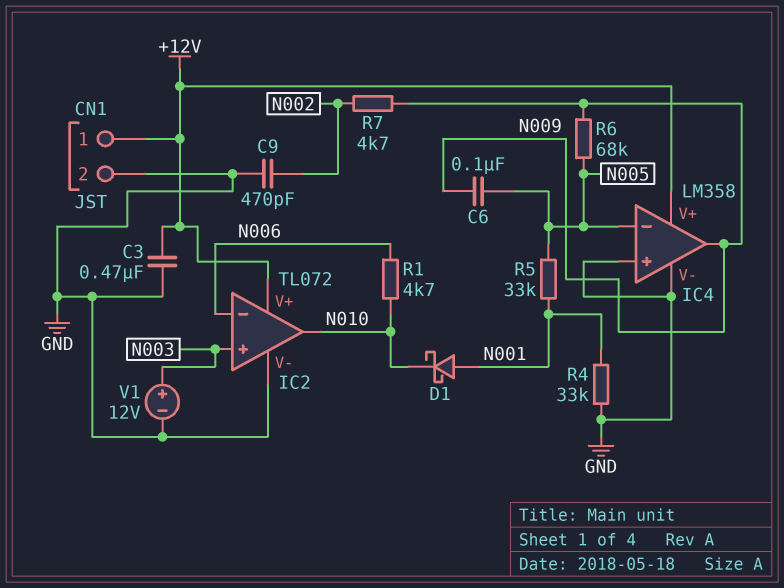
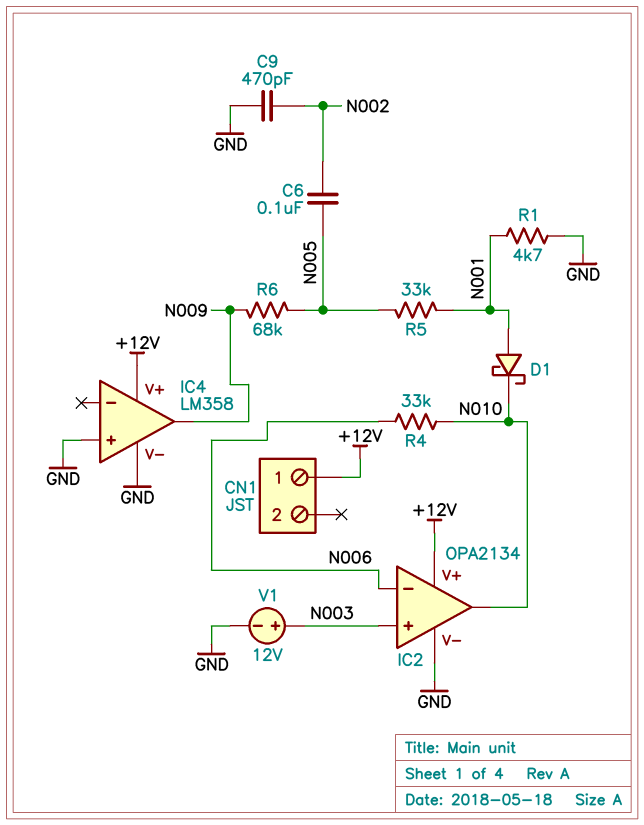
C3: 470nF (+12V, GND) -> none
C6: 100nF (N005, N009) -> 100nF (N002, N005)
CN1 pin 2: GND -> none
IC2: TL072 -> OPA2134
IC4 pin in-: N005 -> none
R1: 4.7k (N006, N010) -> 4.7k (GND, N001)
R4: 33k (GND, N001) -> 33k (N006, N010)
R7: 4.7k (N002, N009) -> none

